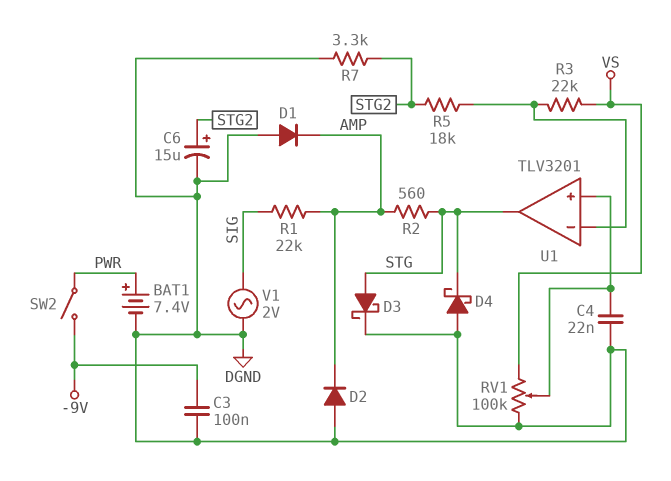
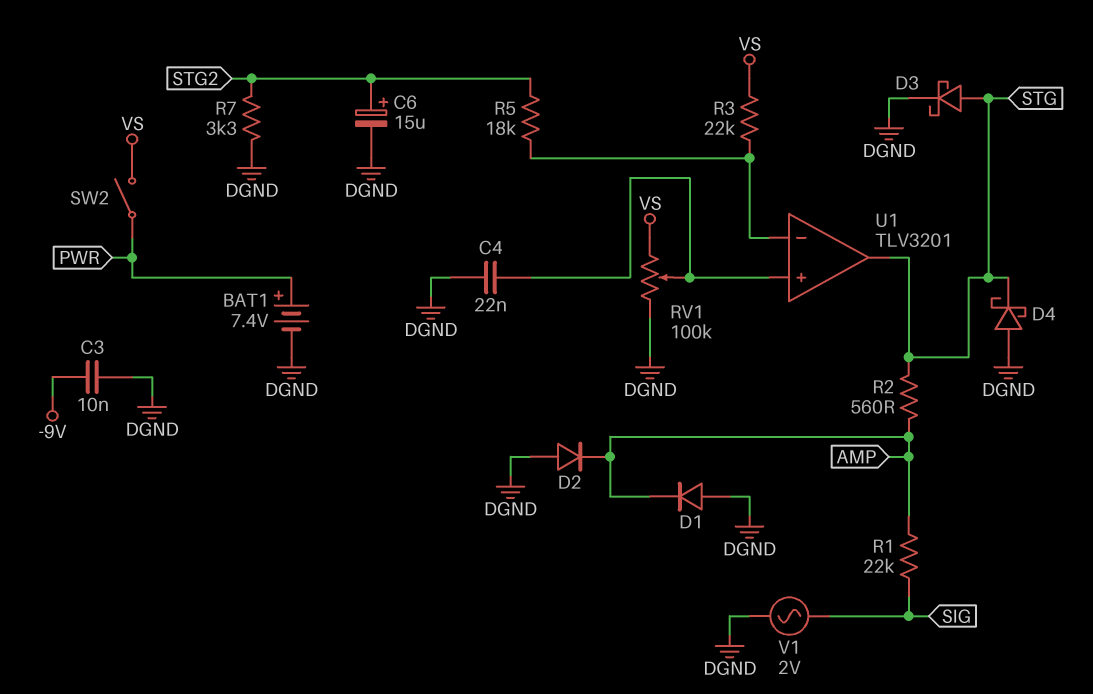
C3: 100nF (-9V, DGND) -> 10nF (-9V, DGND)
SW2: switch (-9V, PWR) -> switch (PWR, VS)

